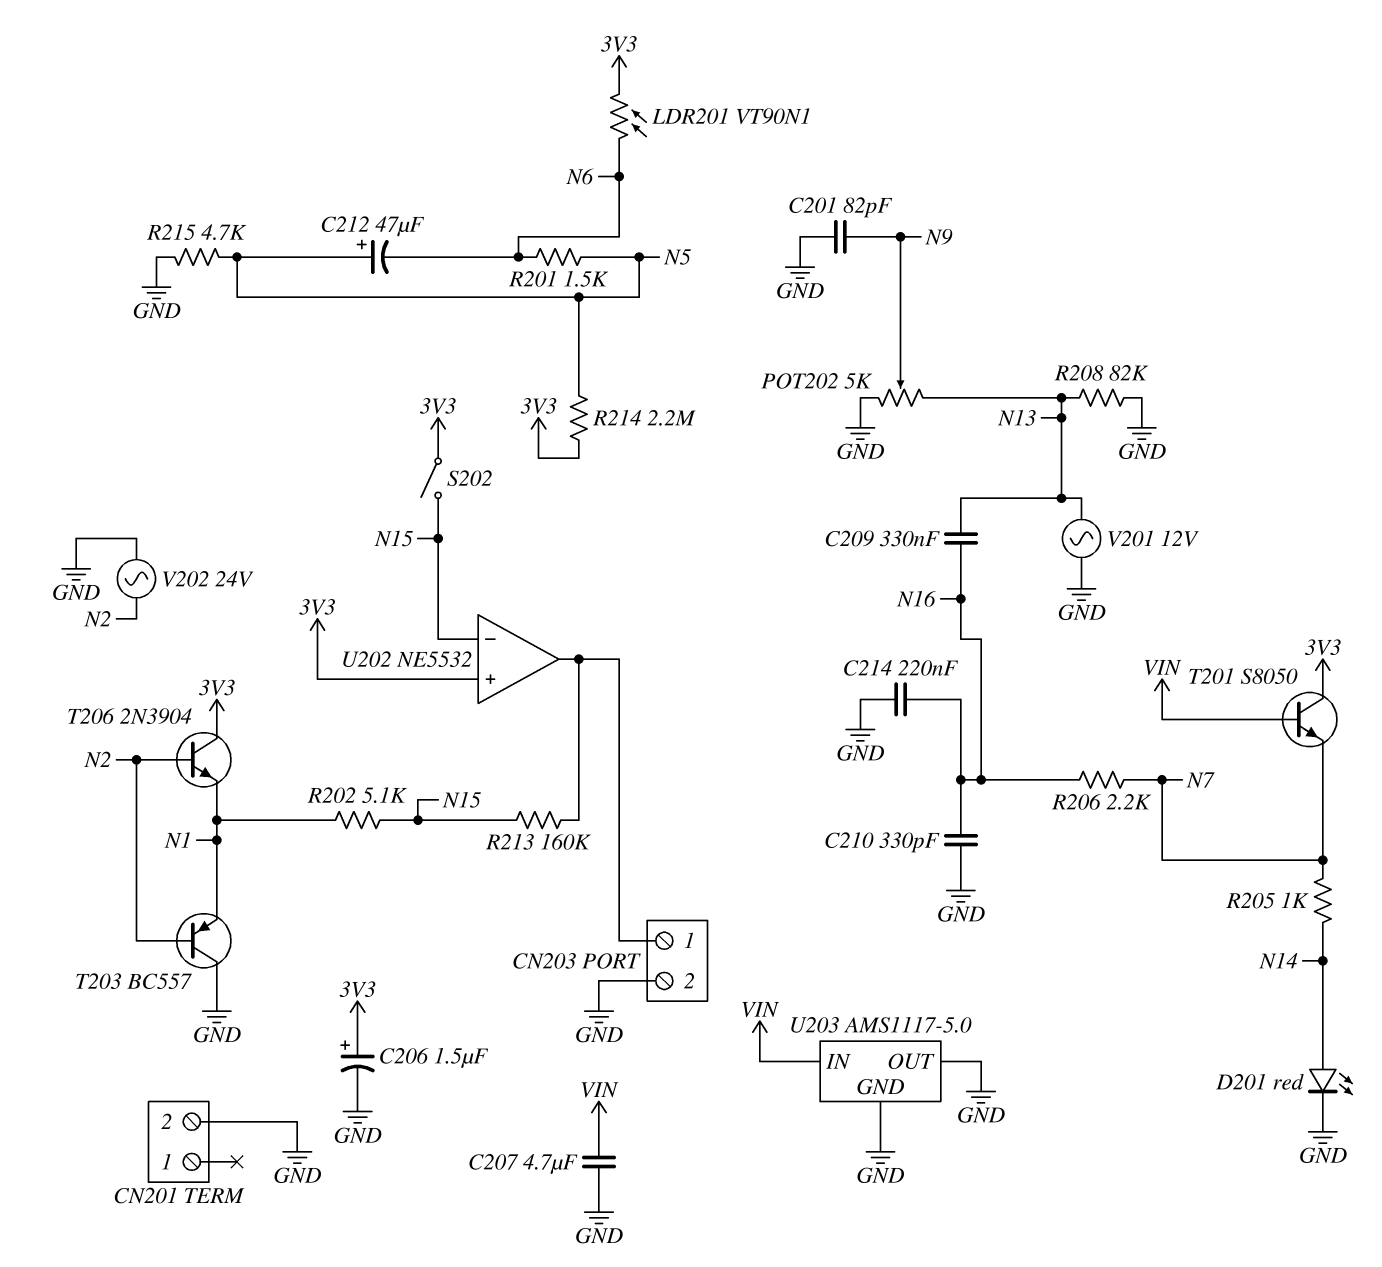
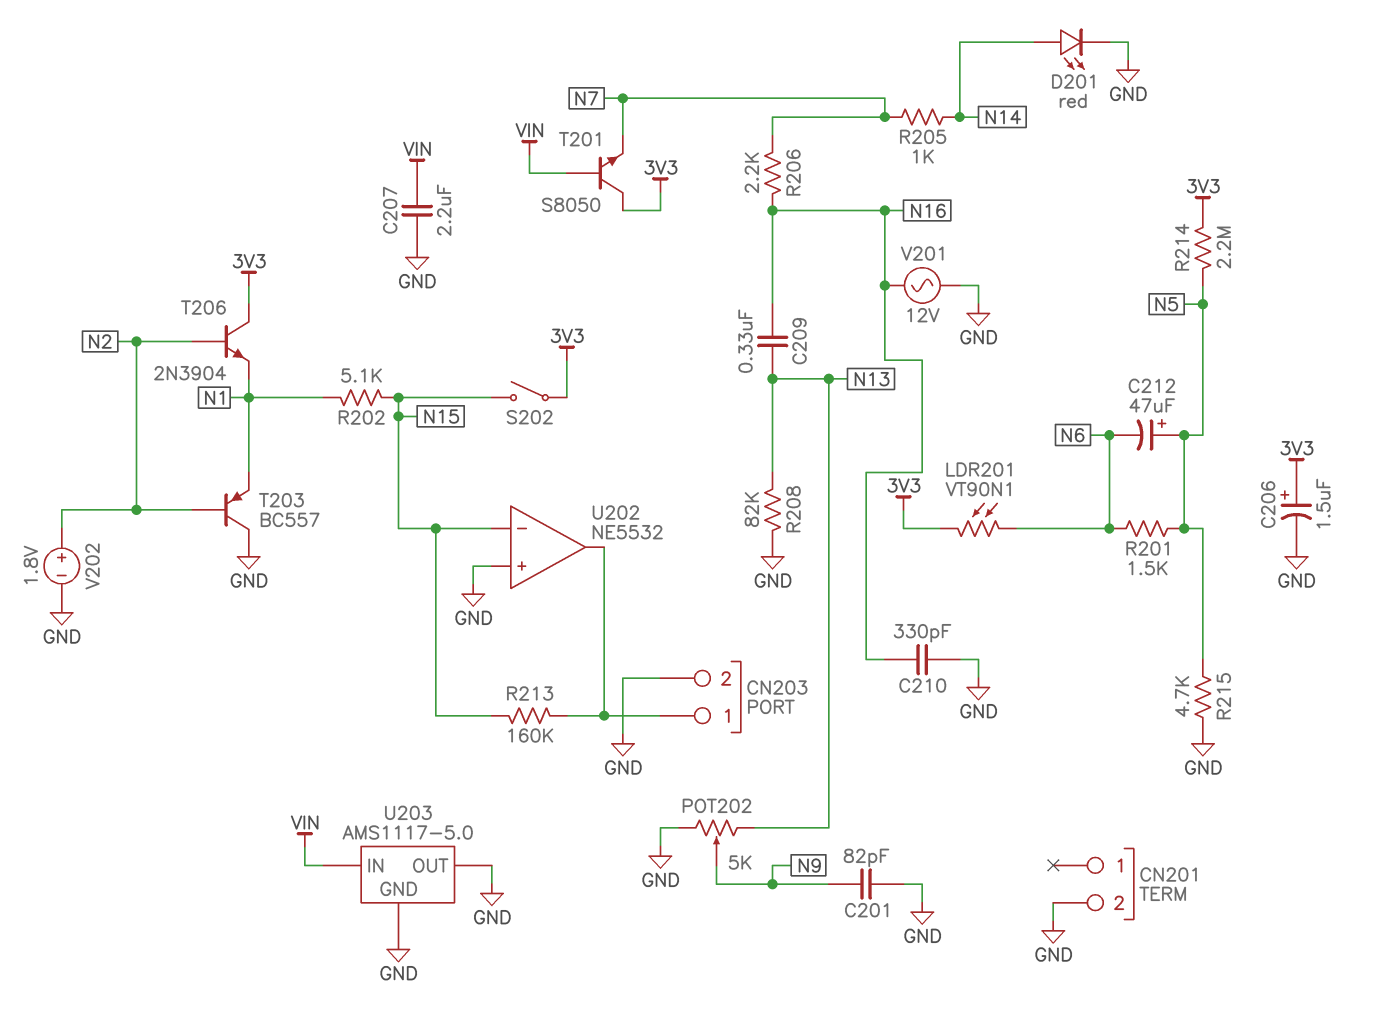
C207: 4.7uF (GND, VIN) -> 2.2uF (GND, VIN)
C214: 220nF (GND, N16) -> none
U202 pin in+: 3V3 -> GND
V201: AC 12V (GND, N13) -> AC 12V (GND, N16)
V202: AC 24V (GND, N2) -> 1.8V (plus N2, minus GND)

